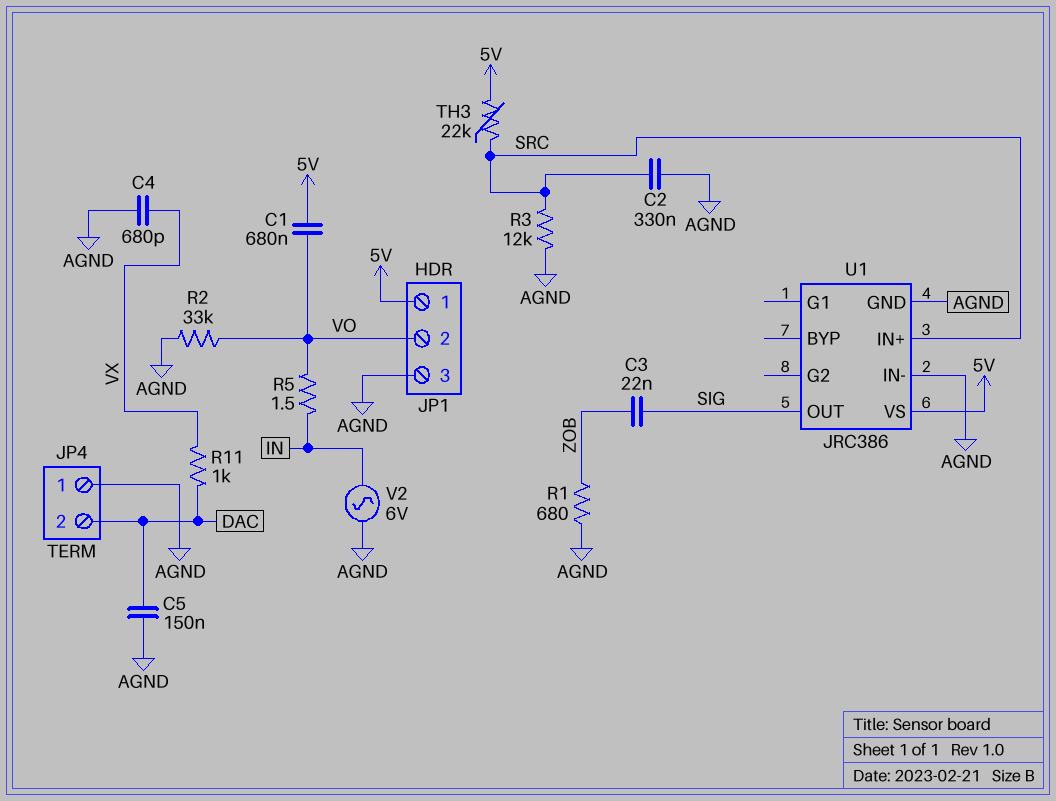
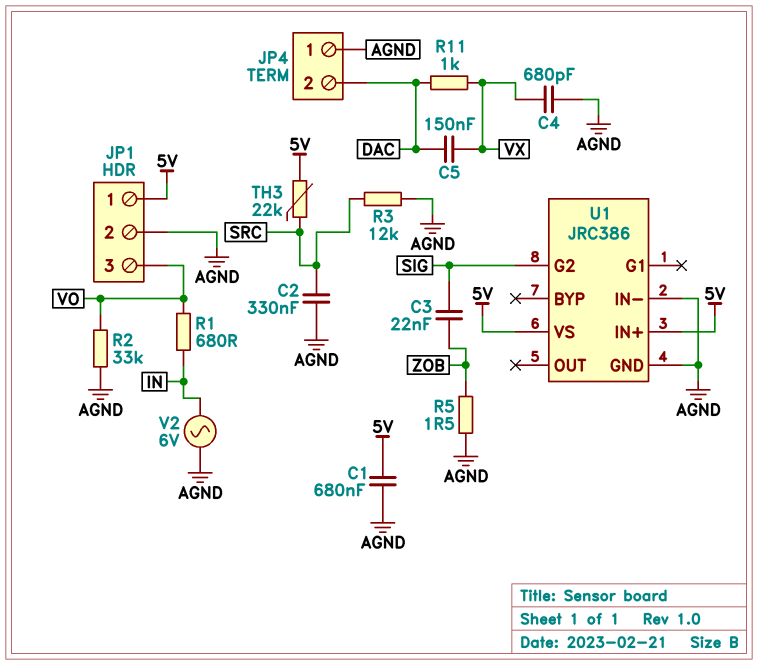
C1: 680nF (5V, VO) -> 680nF (5V, AGND)
C5: 150nF (AGND, DAC) -> 150nF (DAC, VX)
JP1 pin 2: VO -> AGND
JP1 pin 3: AGND -> VO
R1: 680 (AGND, ZOB) -> 680 (IN, VO)
R5: 1.5 (IN, VO) -> 1.5 (AGND, ZOB)
U1 pin G2: none -> SIG
U1 pin IN+: SRC -> 5V
U1 pin OUT: SIG -> none

